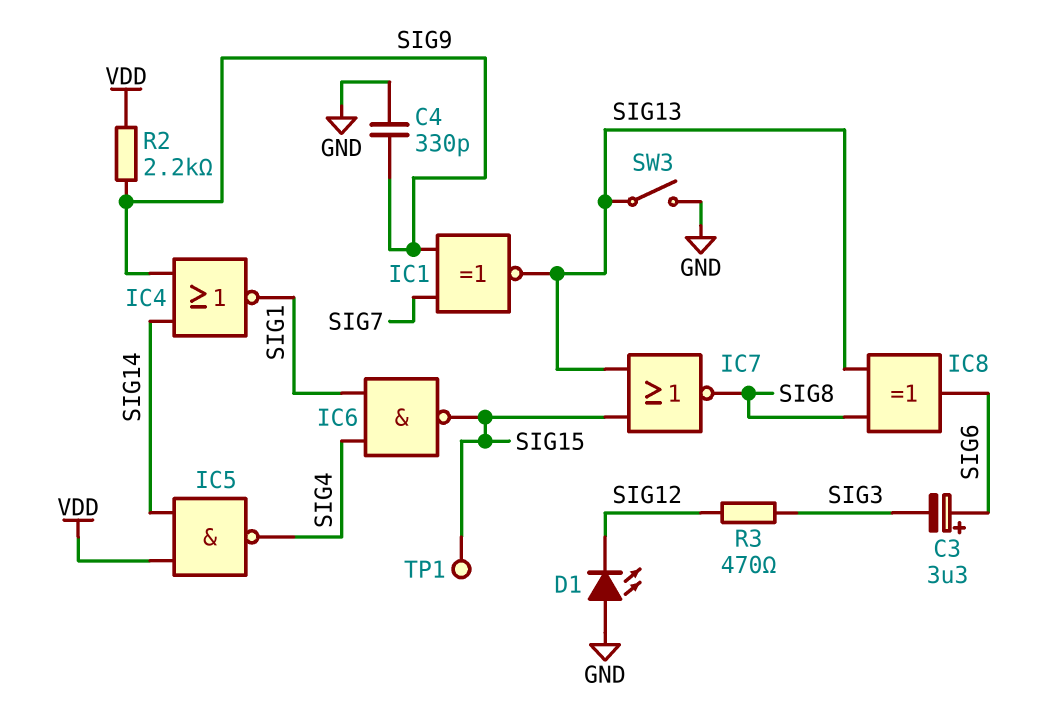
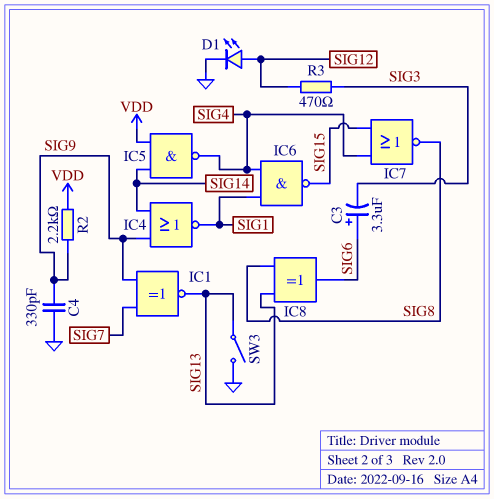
D1: LED (A GND, K SIG12) -> LED (A SIG12, K GND)
IC7: NOR (in SIG13, in SIG15, out SIG8) -> NOR (in SIG4, in SIG15, out SIG8)
TP1: test point (SIG15) -> none

